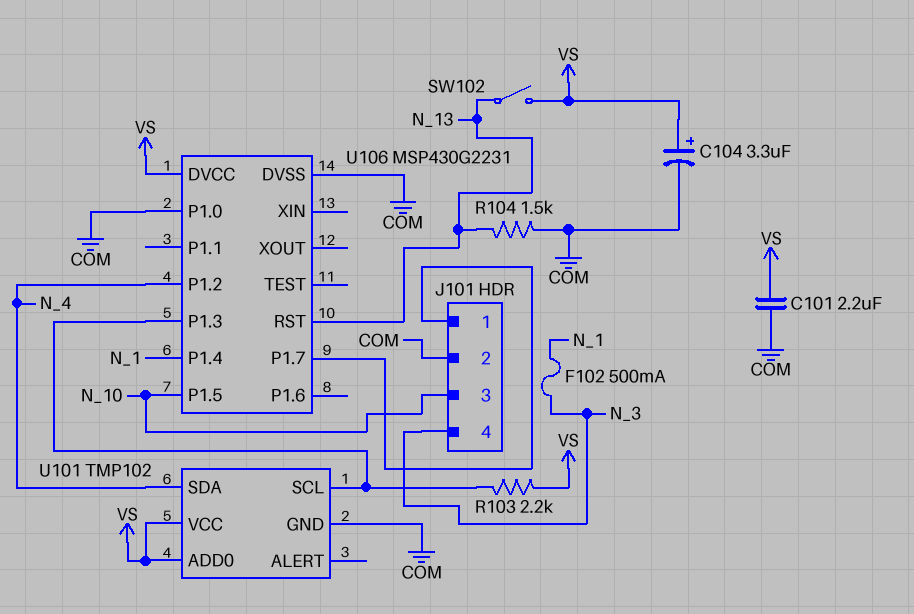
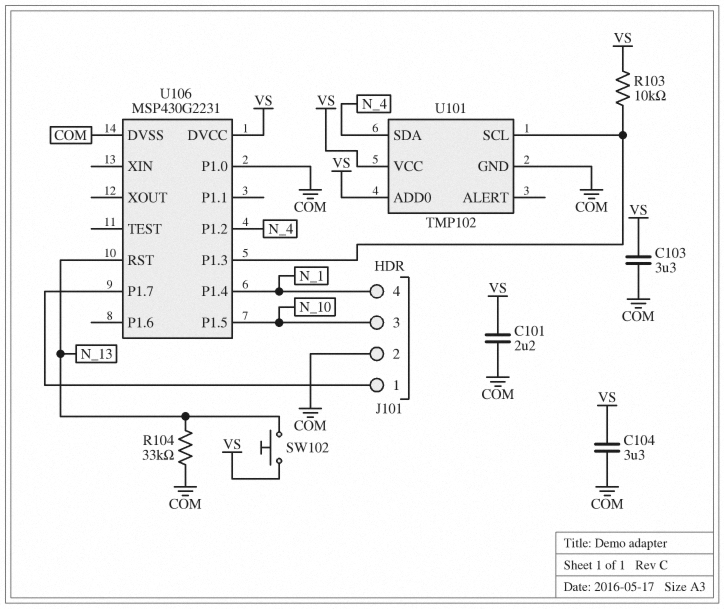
C103: none -> 3.3uF (COM, VS)
C104: 3.3uF (plus VS, minus COM) -> 3.3uF (COM, VS)
F102: 500mA (N_1, N_3) -> none
J101 pin 4: N_3 -> N_1
R103: 2.2k (U101/SCL, VS) -> 10k (U101/SCL, VS)
R104: 1.5k (COM, N_13) -> 33k (COM, N_13)
SW102: switch (N_13, VS) -> button (N_13, VS)

